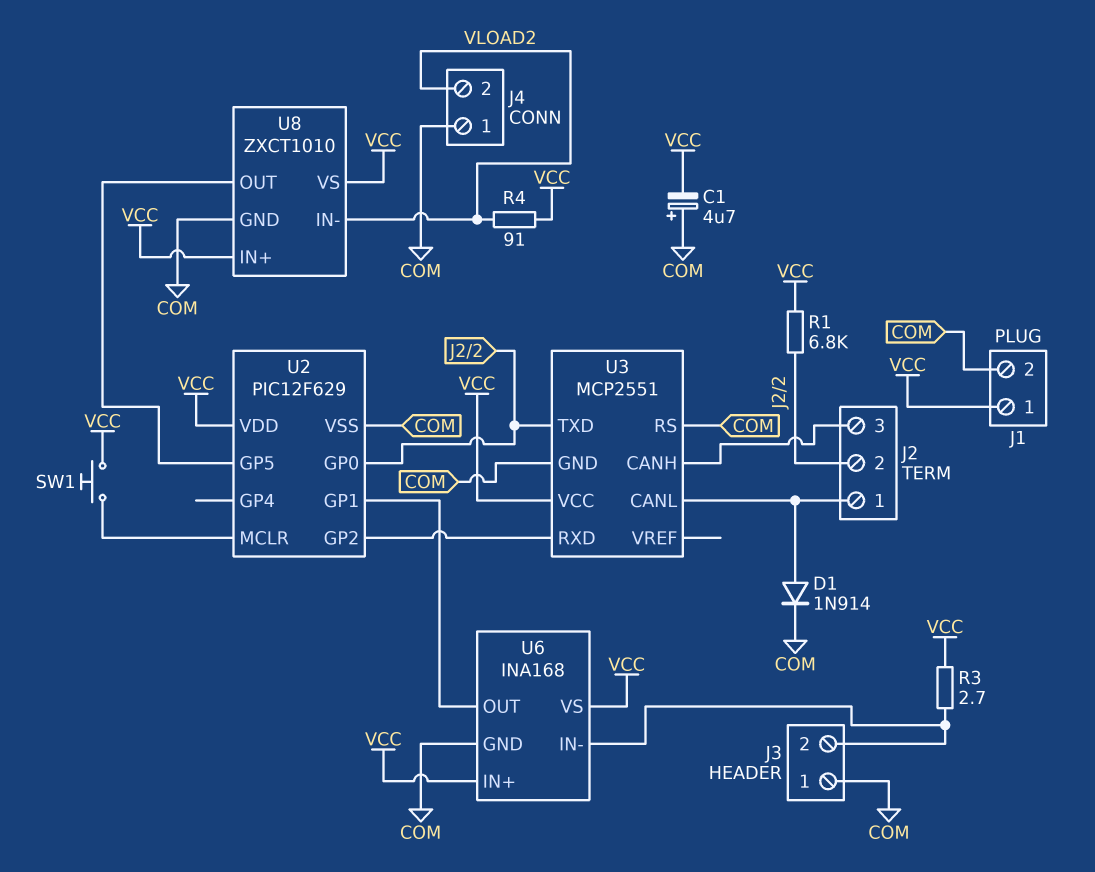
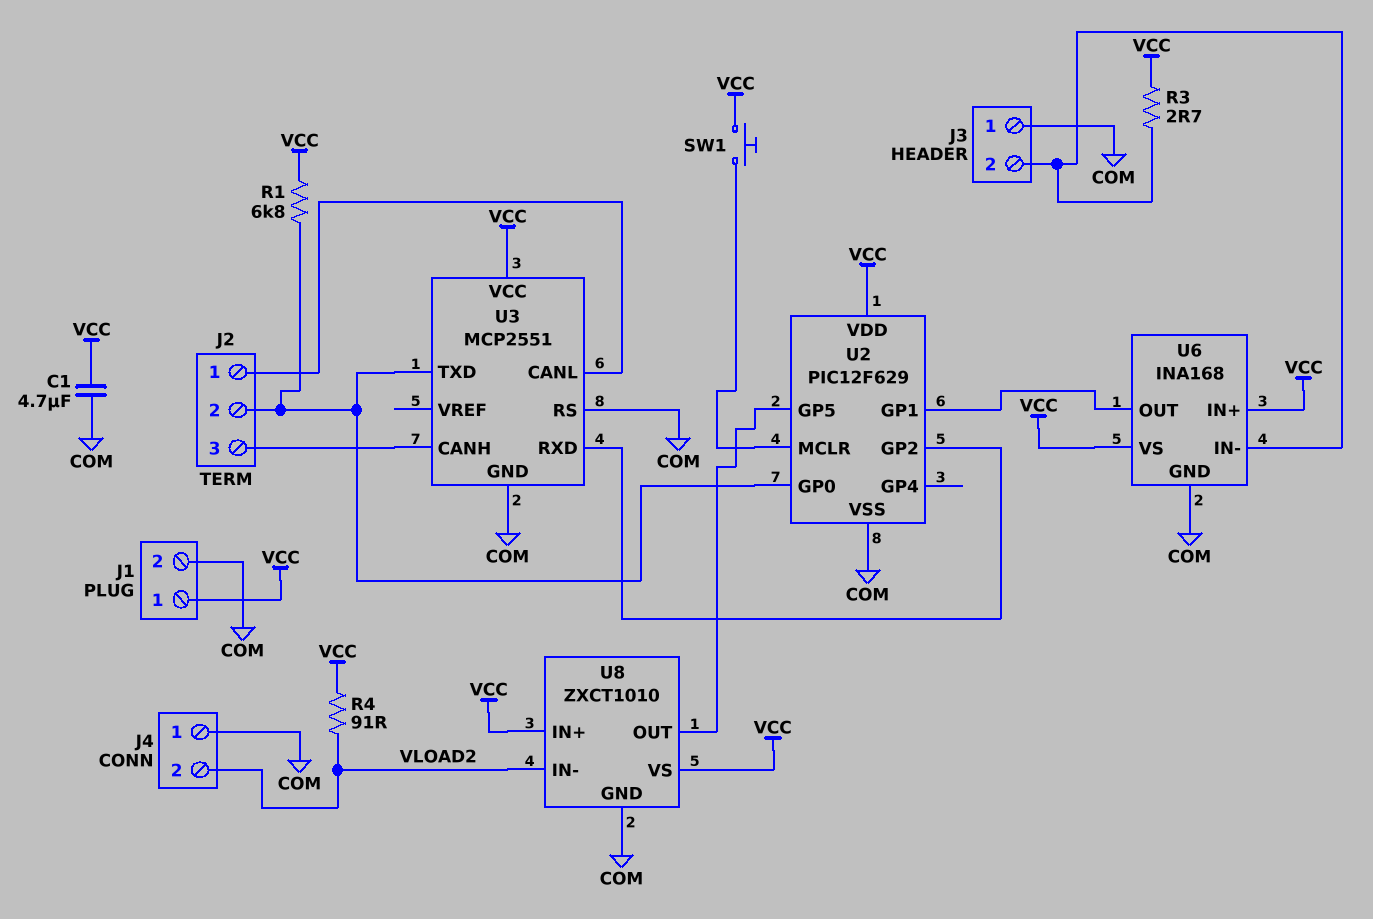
C1: 4.7uF (plus COM, minus VCC) -> 4.7uF (COM, VCC)
D1: diode 1N914 (A J2/1, K COM) -> none

